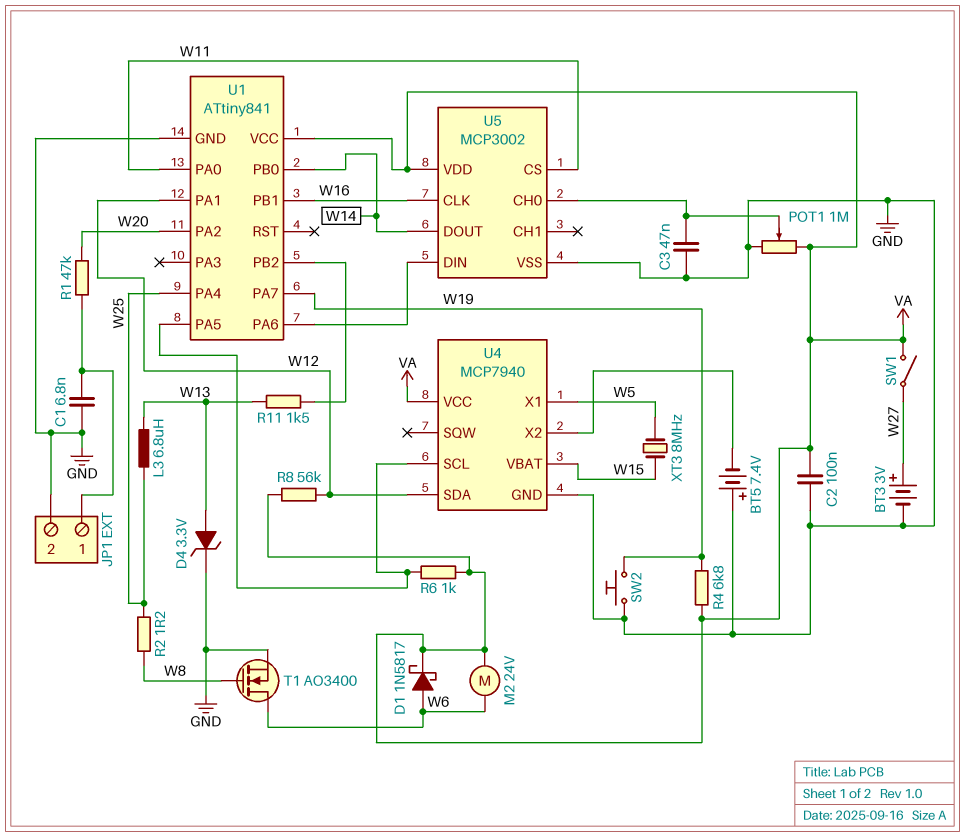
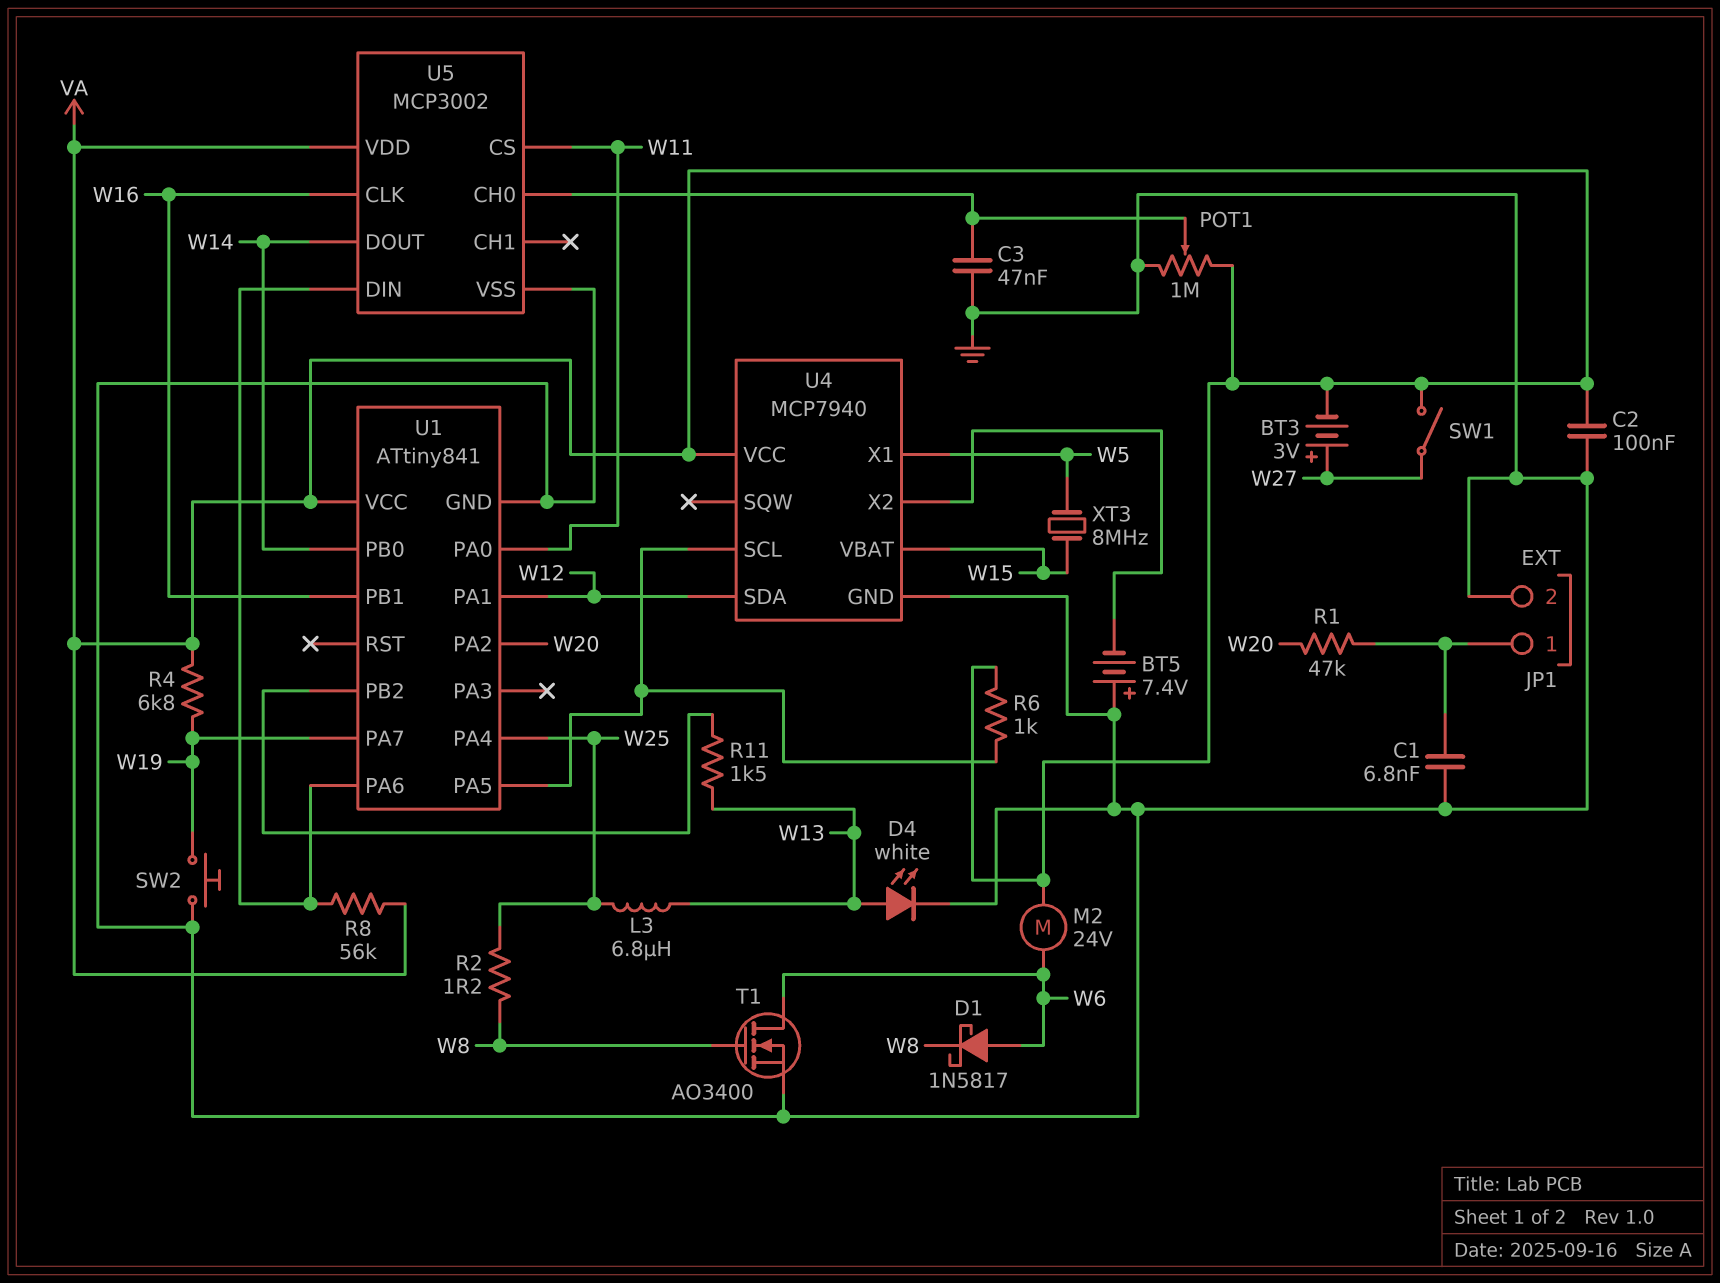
BT3: 3V (plus W27, minus GND) -> 3V (plus W27, minus VA)
D1: schottky 1N5817 (A W6, K VA) -> schottky 1N5817 (A W6, K W8)
D4: zener 3.3V (A W13, K GND) -> LED white (A W13, K GND)
R8: 56k (VA, W12) -> 56k (U1/PA6, VA)

